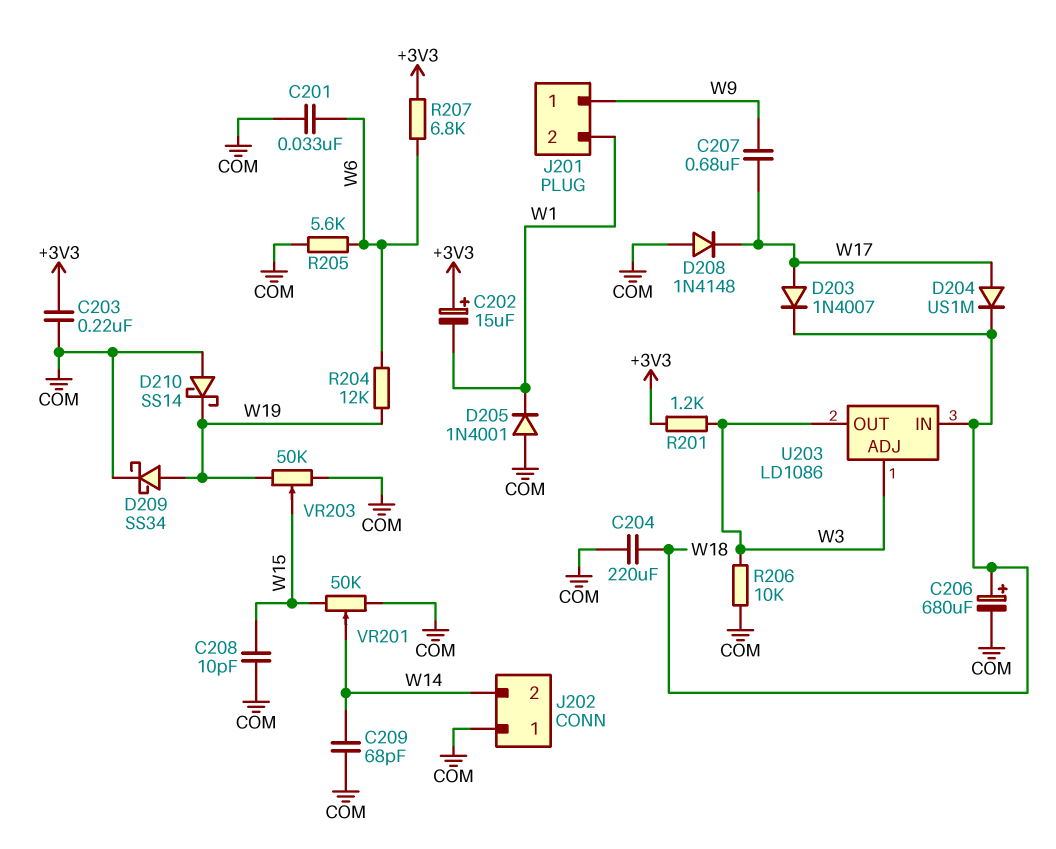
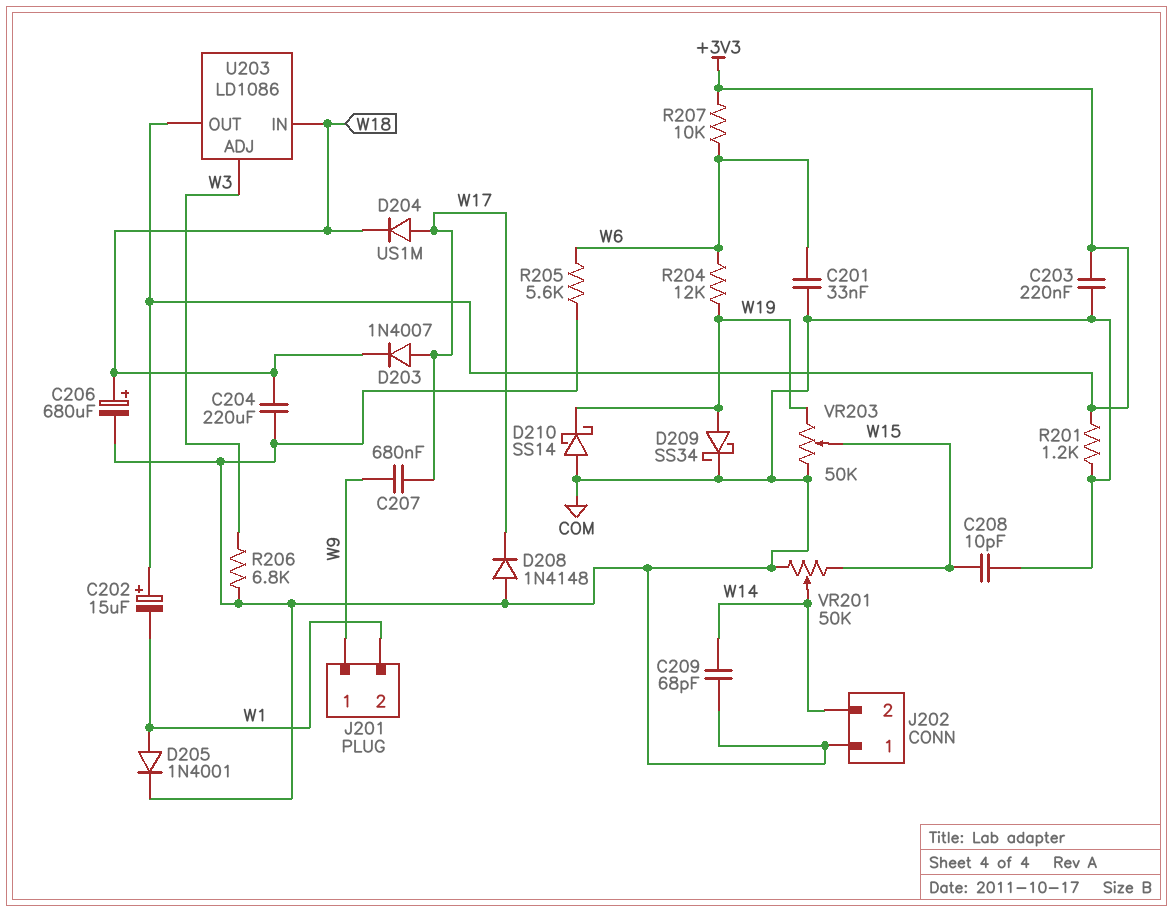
D205: diode 1N4001 (A COM, K W1) -> diode 1N4001 (A W1, K COM)
R201: 1.2k (+3V3, W3) -> 1.2k (+3V3, COM)
R206: 10k (COM, W3) -> 6.8k (COM, W3)
R207: 6.8k (+3V3, W6) -> 10k (+3V3, W6)
U203 pin OUT: W3 -> +3V3

